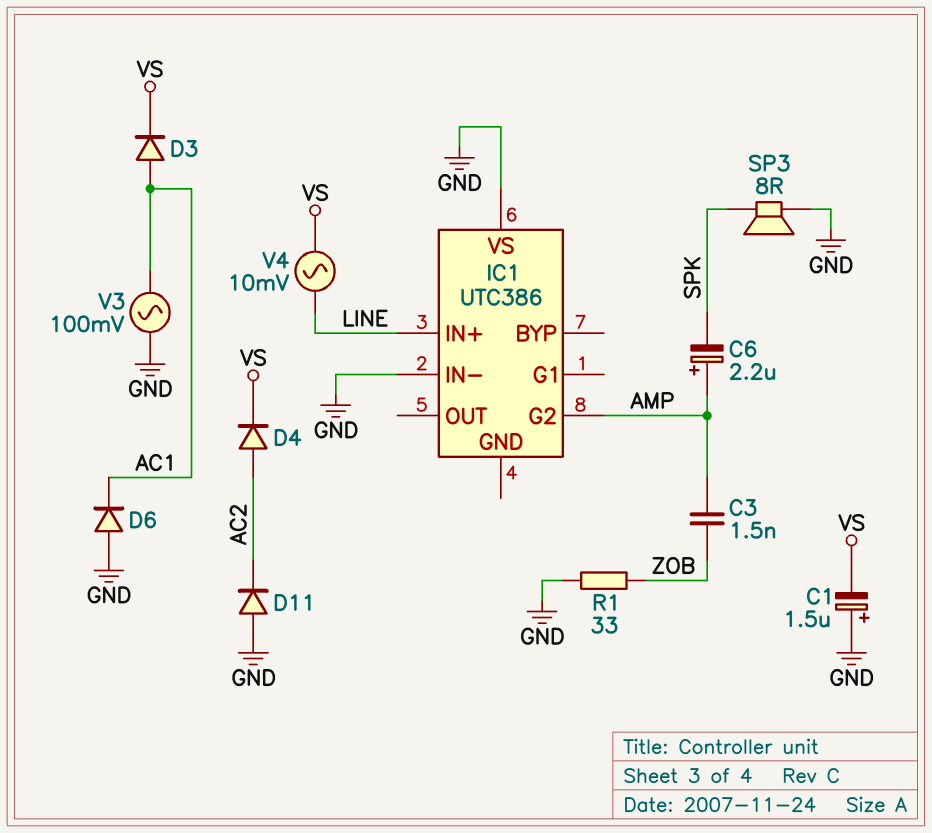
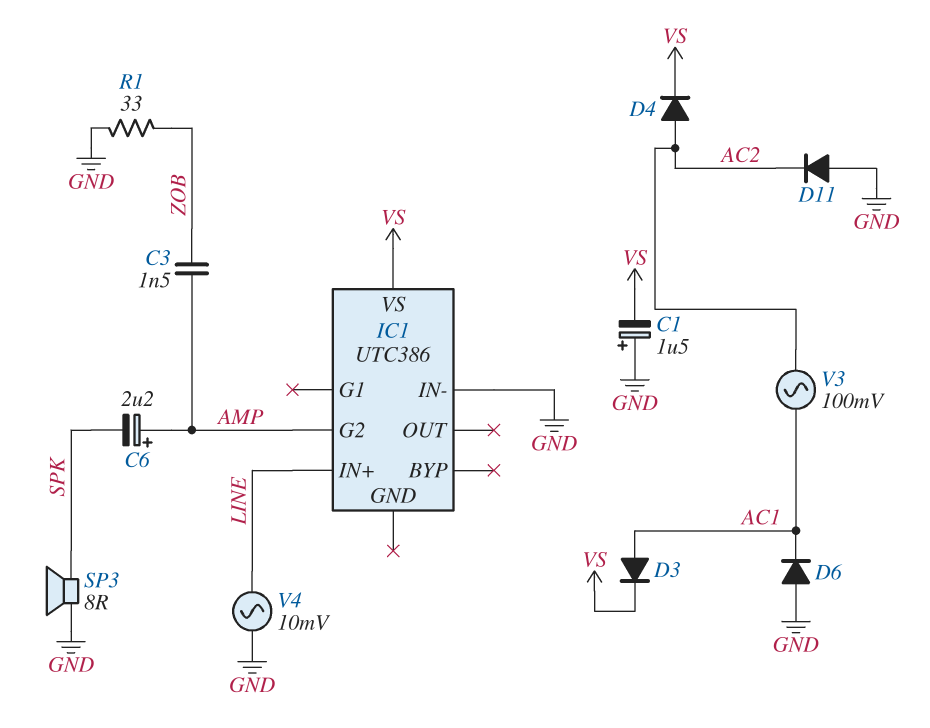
IC1 pin VS: GND -> VS
V3: AC 100mV (AC1, GND) -> AC 100mV (AC1, AC2)
V4: AC 10mV (LINE, VS) -> AC 10mV (GND, LINE)

